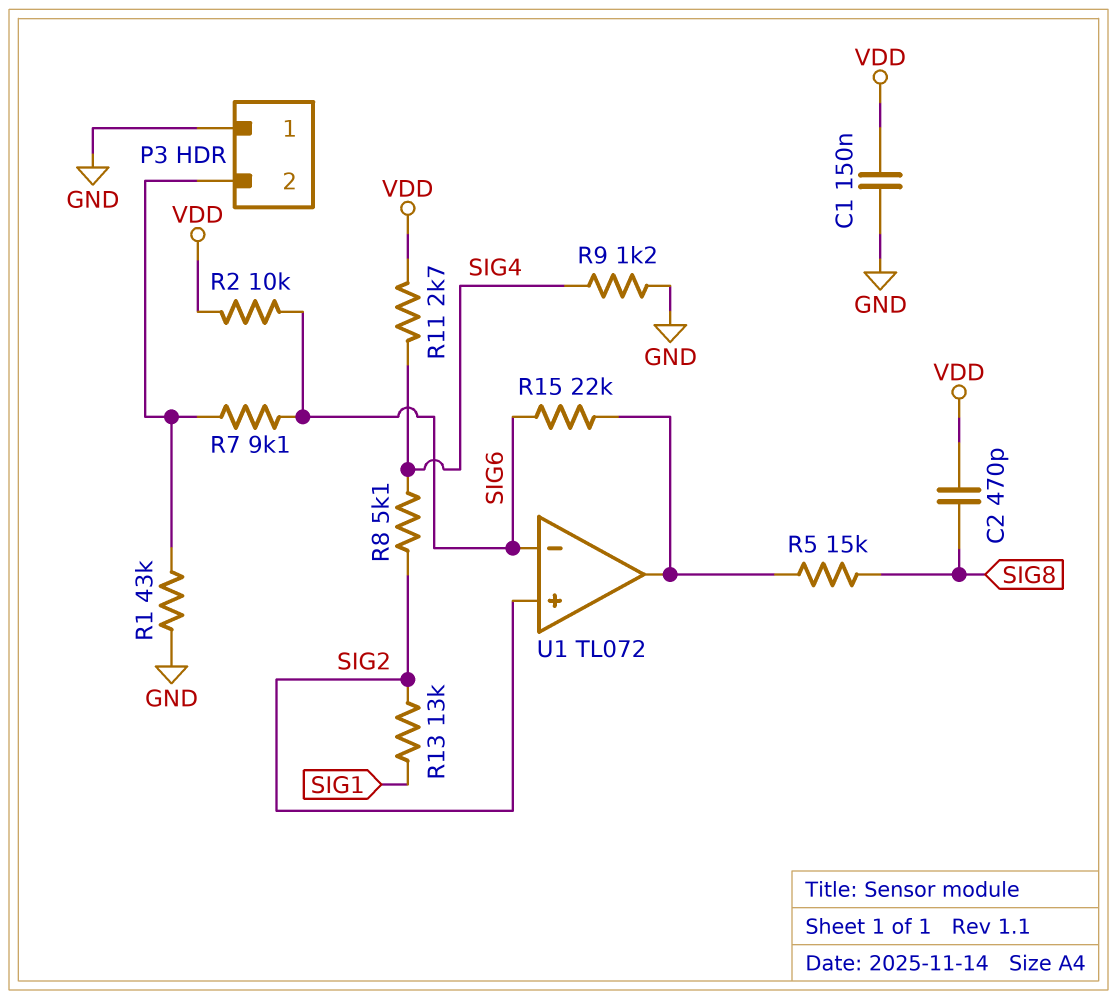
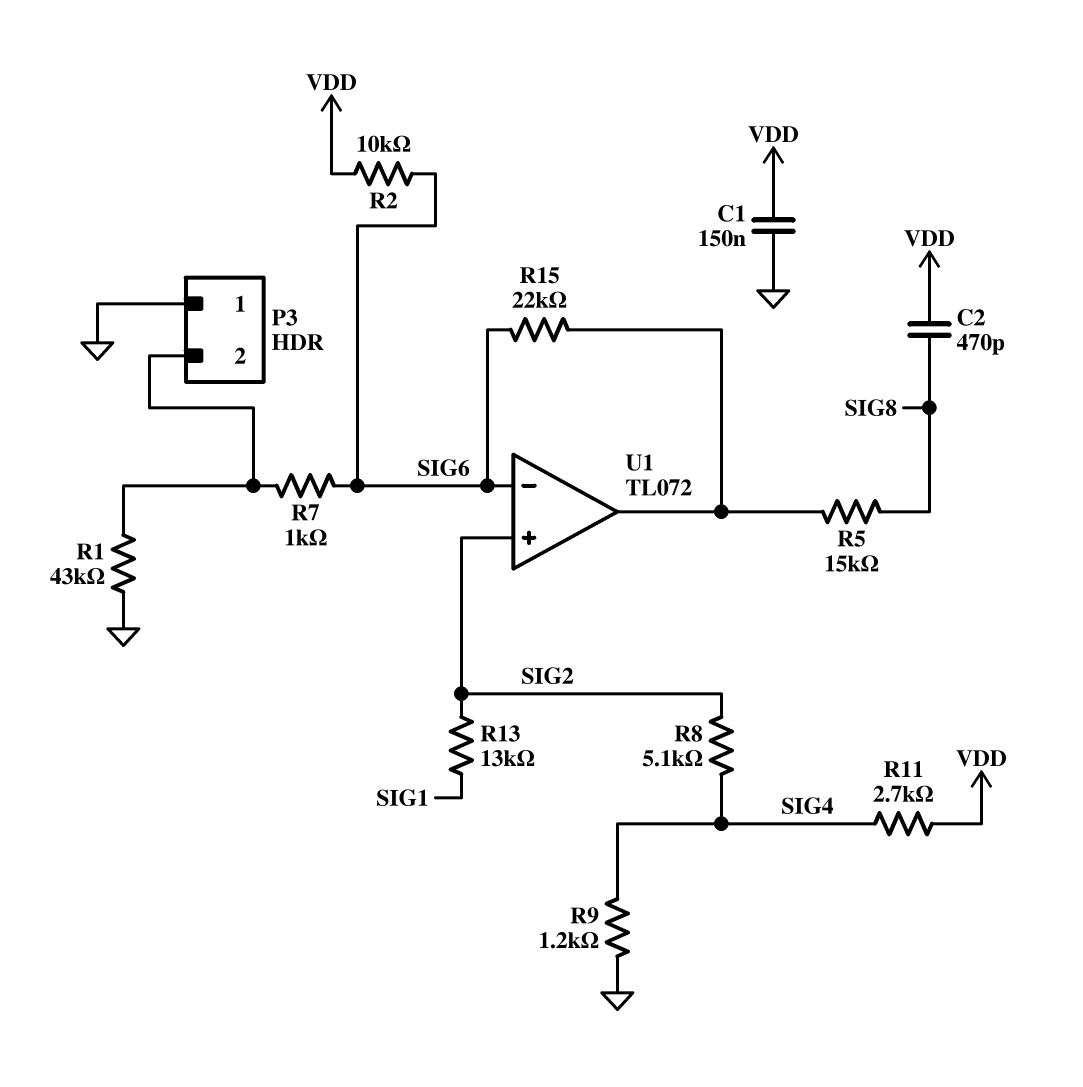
R7: 9.1k (P3/2, SIG6) -> 1k (P3/2, SIG6)

